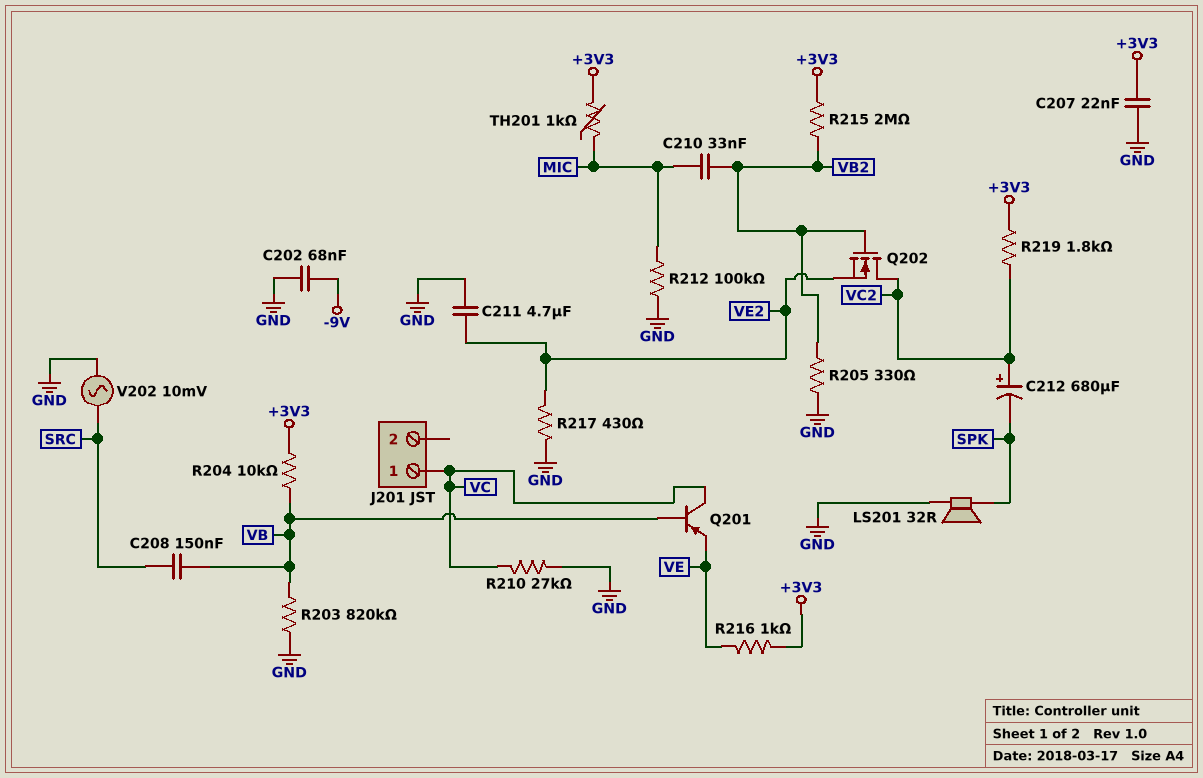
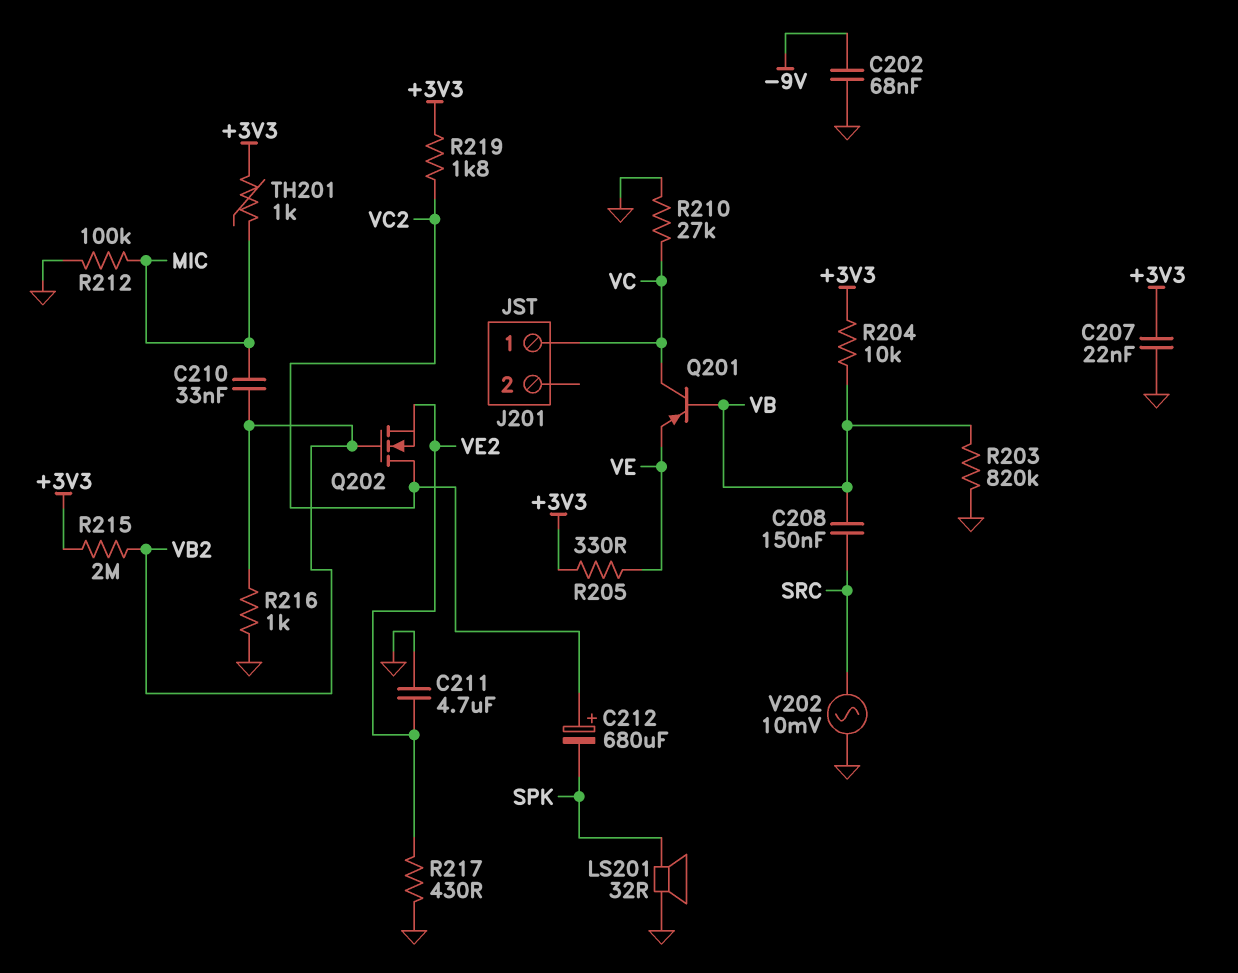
R205: 330 (GND, VB2) -> 330 (+3V3, VE)
R216: 1k (+3V3, VE) -> 1k (GND, VB2)

